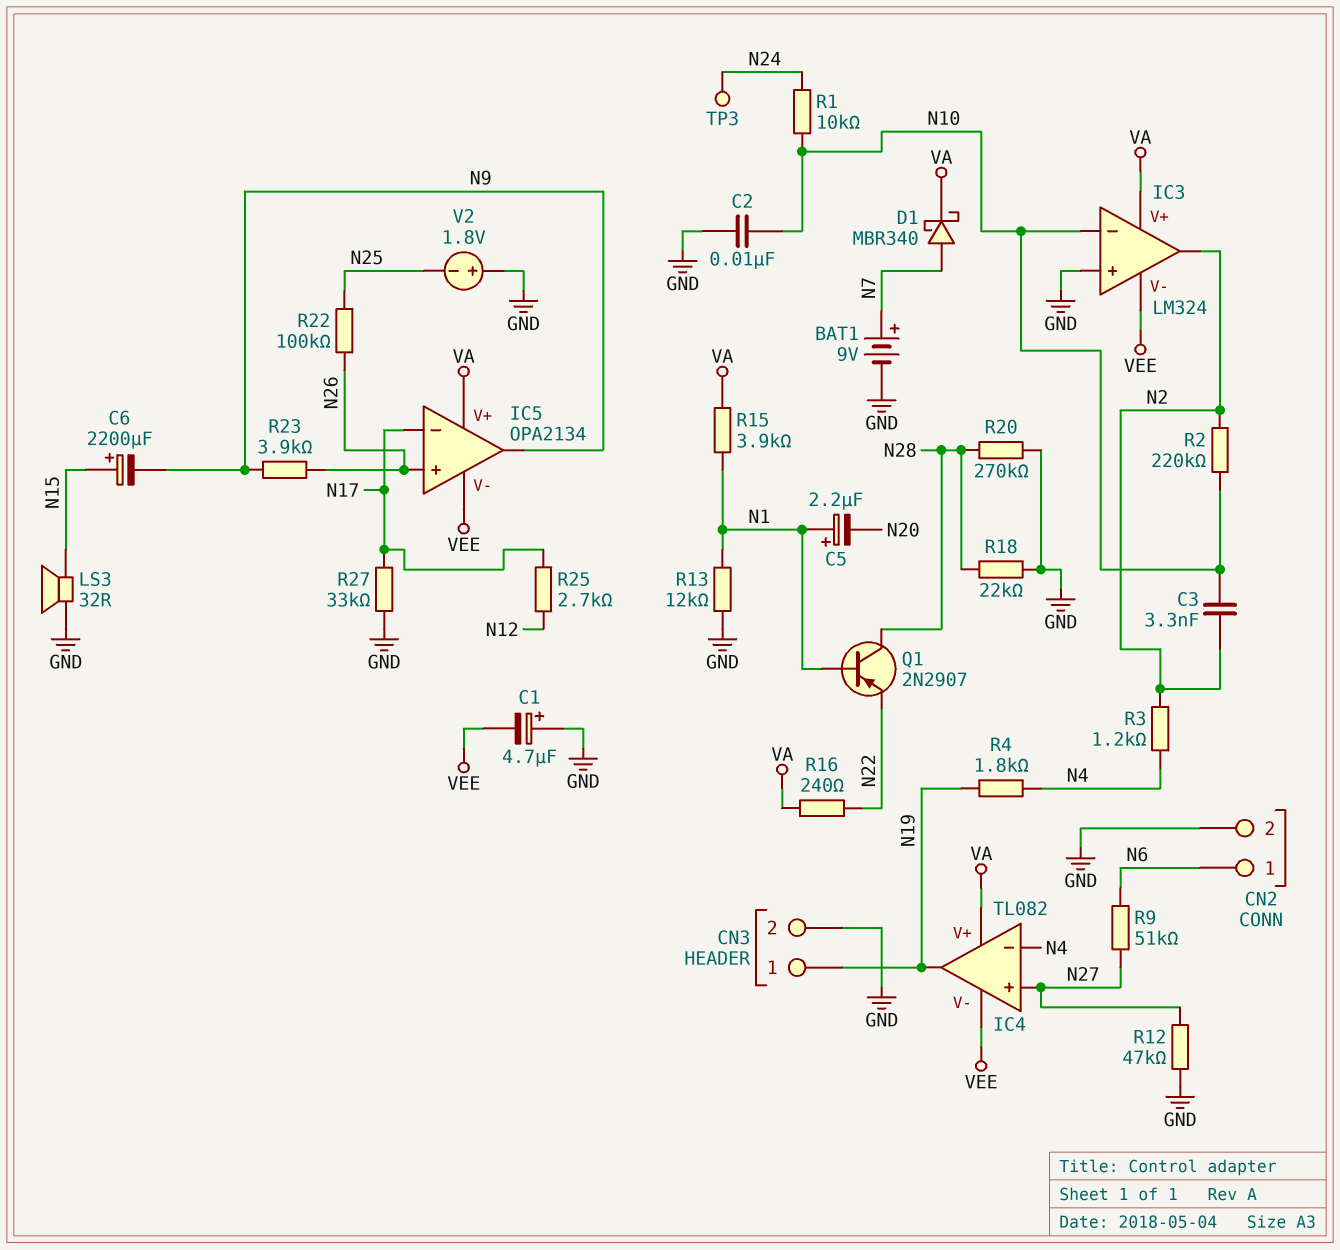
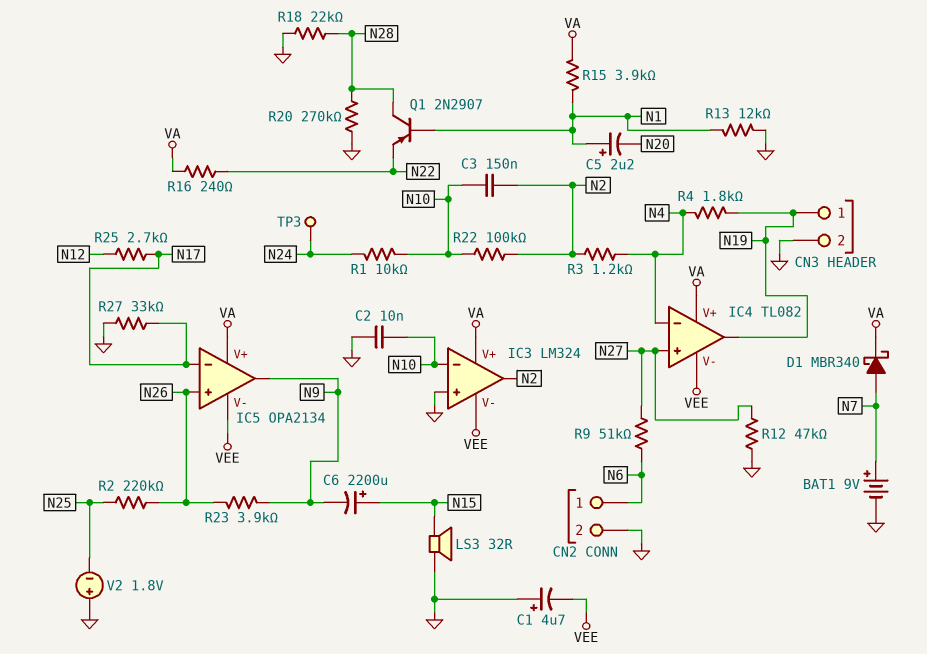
C3: 3.3nF (N2, N10) -> 150nF (N2, N10)
R2: 220k (N2, N10) -> 220k (N25, N26)
R22: 100k (N25, N26) -> 100k (N2, N10)

